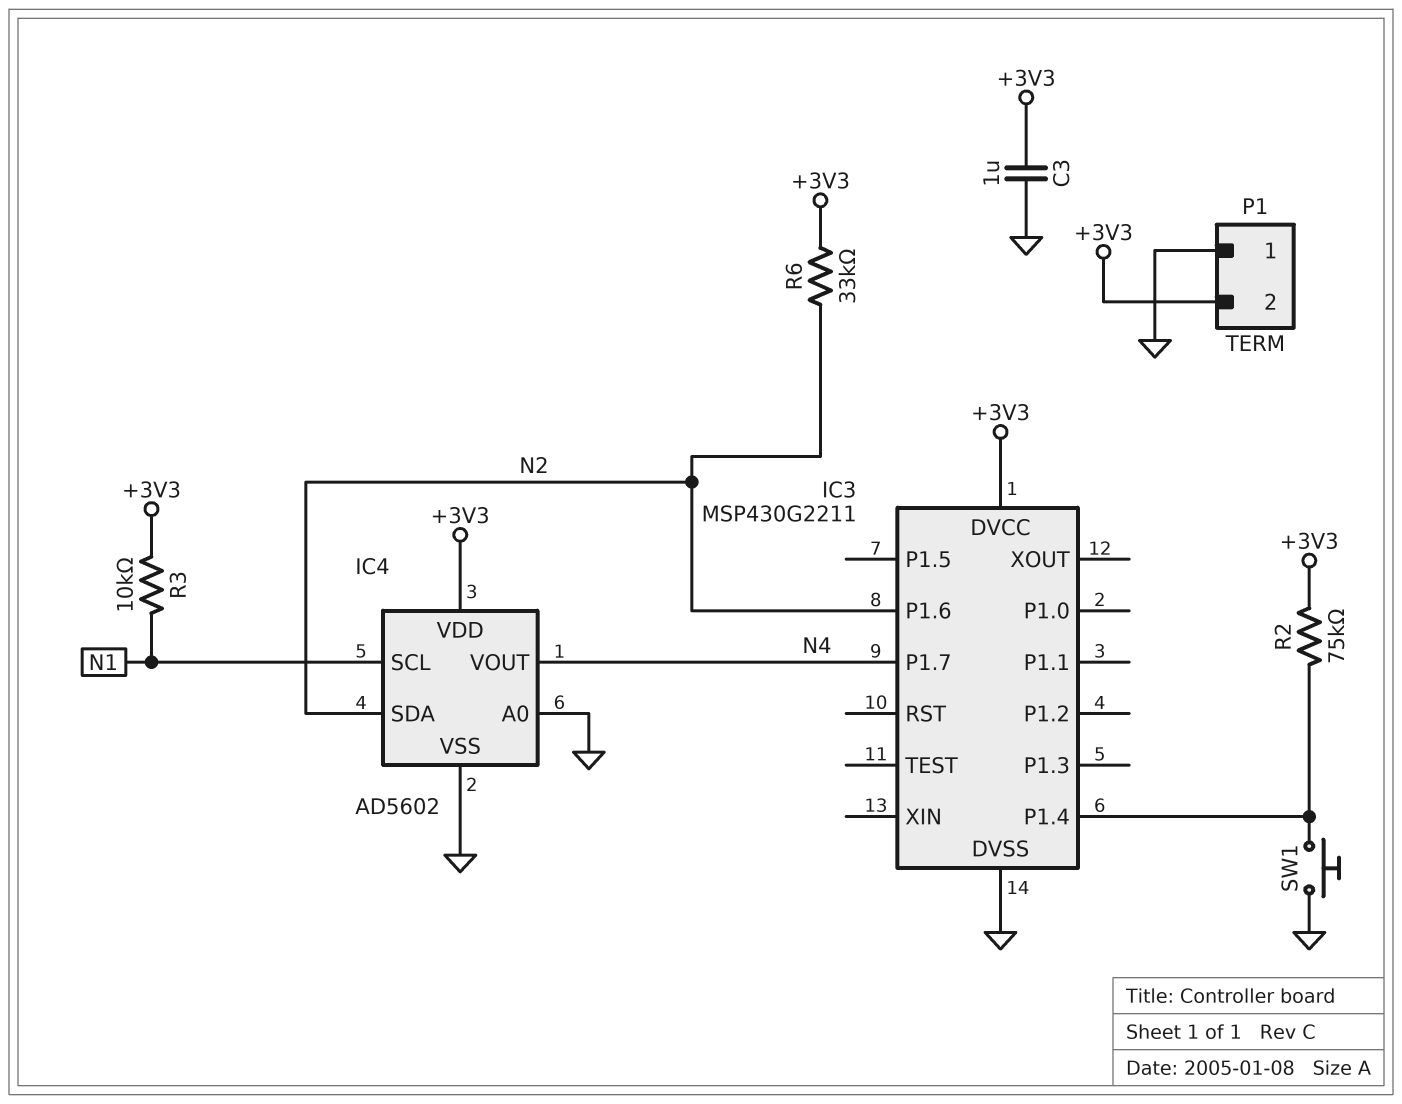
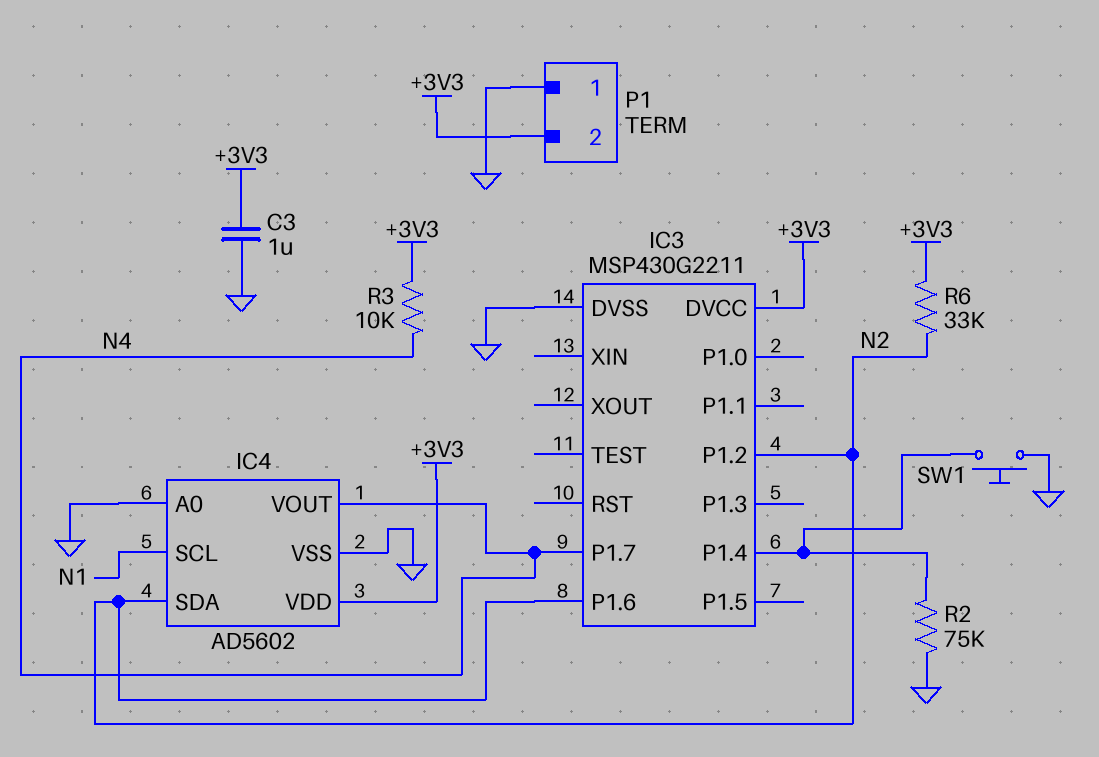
IC3 pin P1.2: none -> N2
R2: 75k (+3V3, IC3/P1.4) -> 75k (GND, IC3/P1.4)
R3: 10k (+3V3, N1) -> 10k (+3V3, N4)

